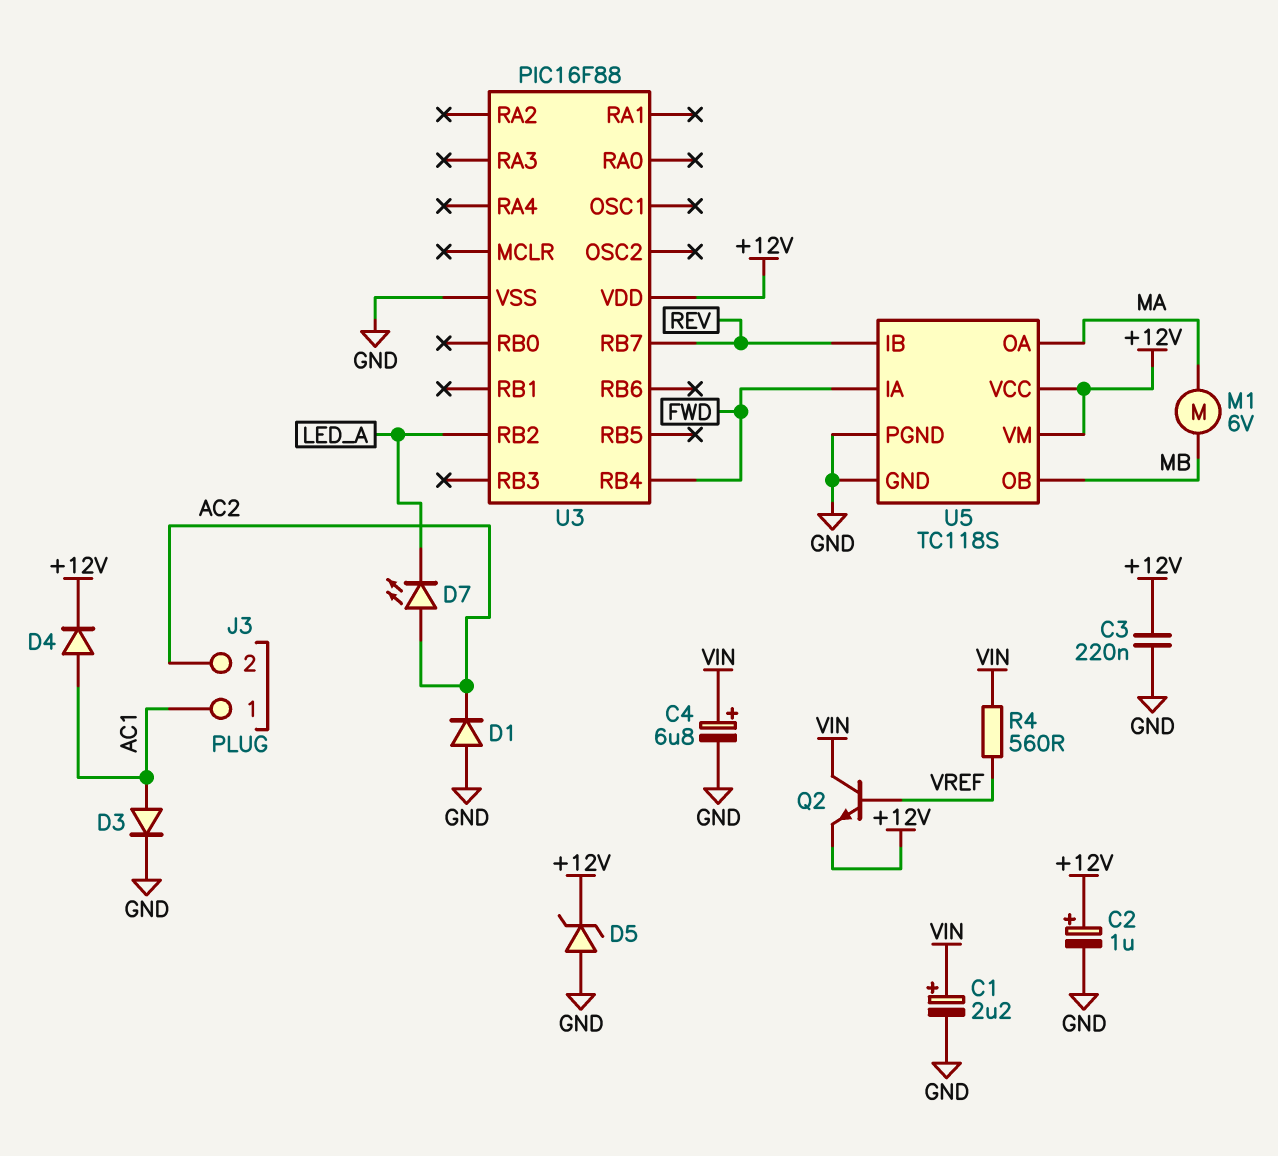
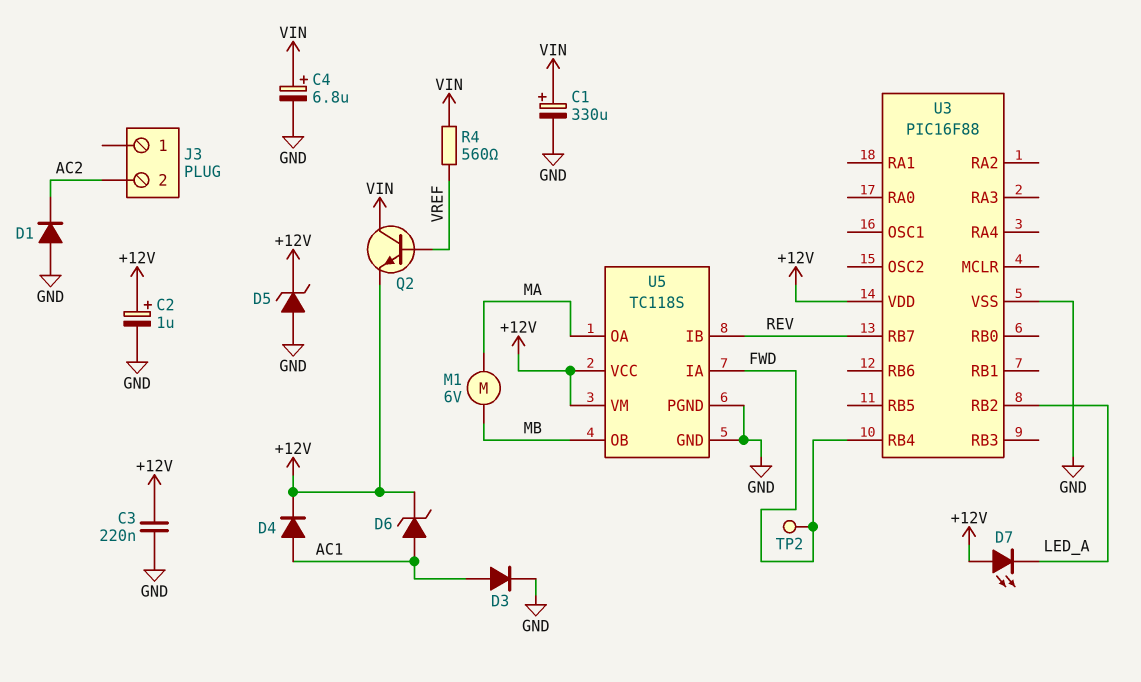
C1: 2.2uF (plus VIN, minus GND) -> 330uF (plus VIN, minus GND)
D6: none -> zener (A AC1, K +12V)
D7: LED (A AC2, K LED_A) -> LED (A +12V, K LED_A)
J3 pin 1: AC1 -> none
TP2: none -> test point (FWD)

